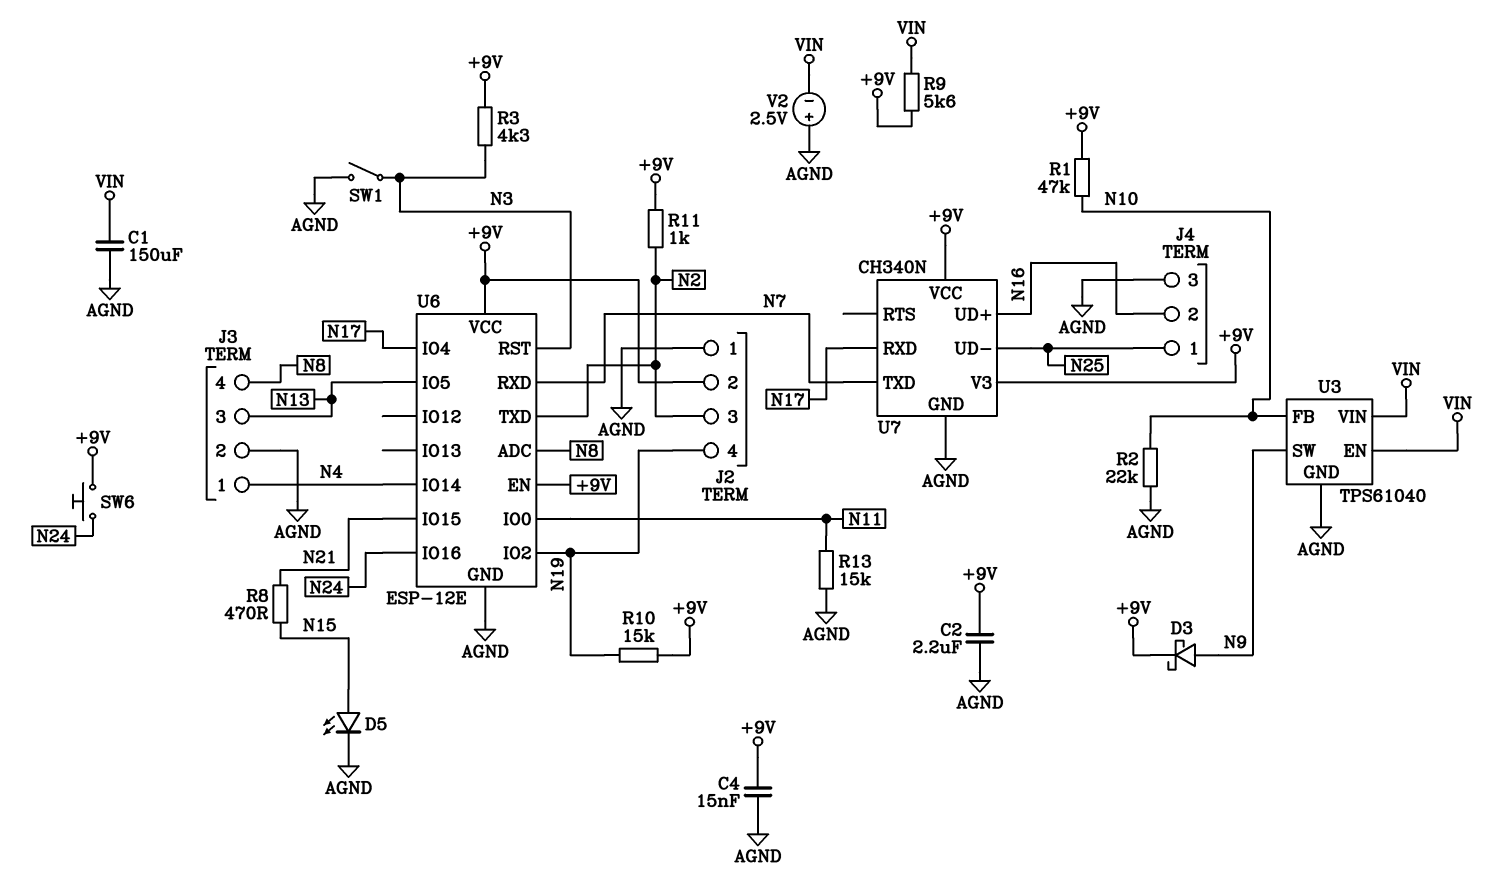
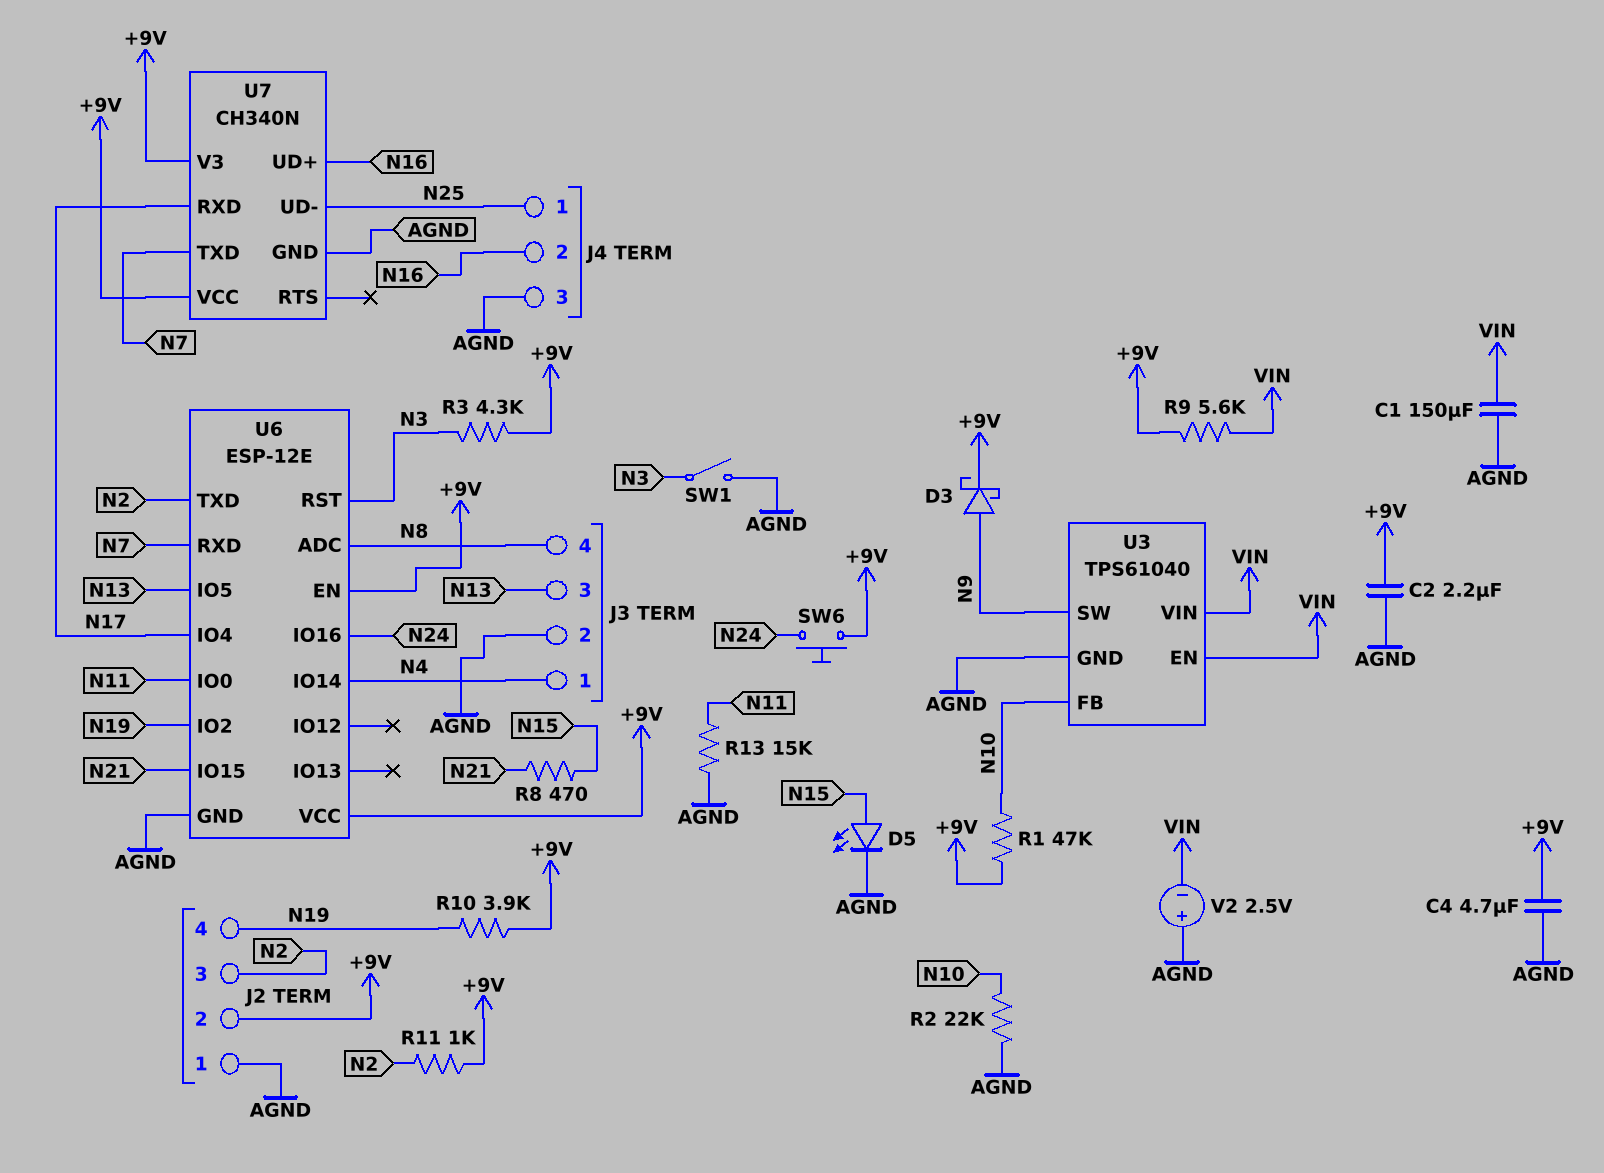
C4: 15nF (+9V, AGND) -> 4.7uF (+9V, AGND)
R10: 15k (+9V, N19) -> 3.9k (+9V, N19)

